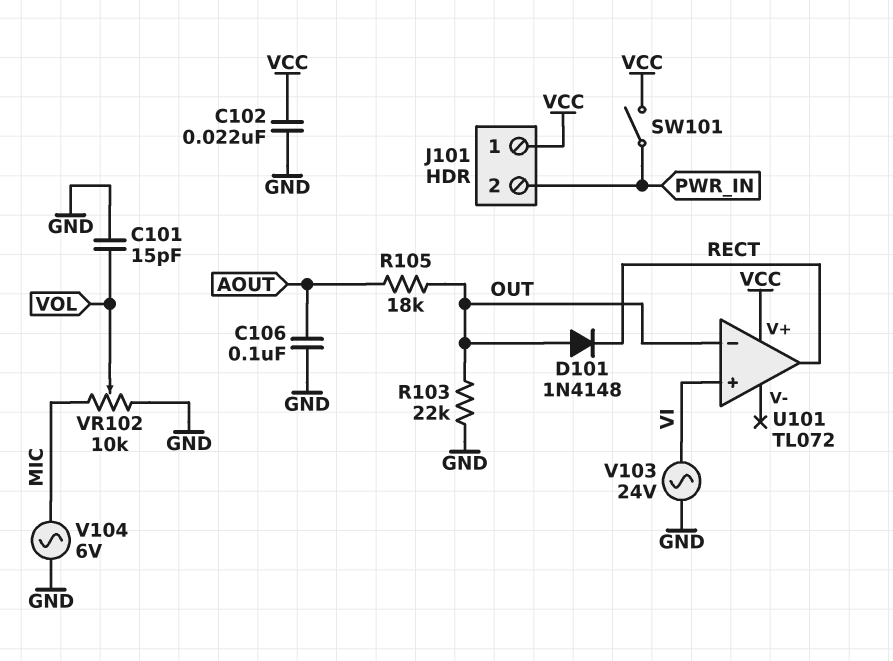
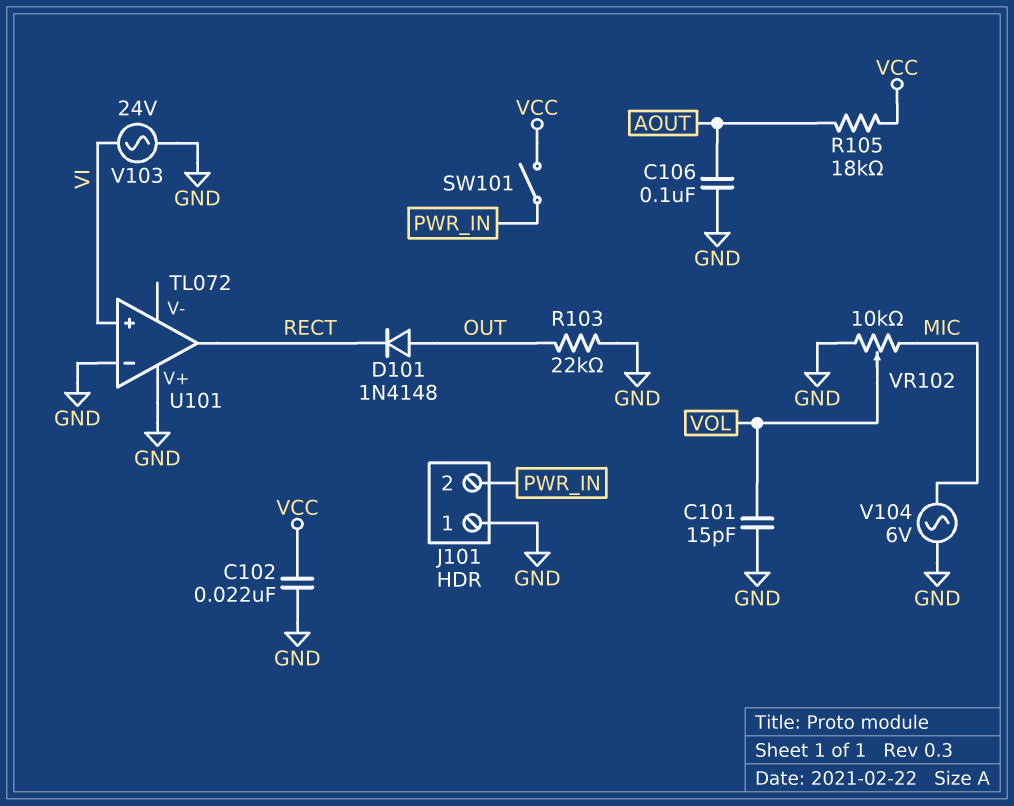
J101 pin 1: VCC -> GND
R105: 18k (AOUT, OUT) -> 18k (AOUT, VCC)
U101 pin V+: VCC -> GND
U101 pin in-: OUT -> GND

